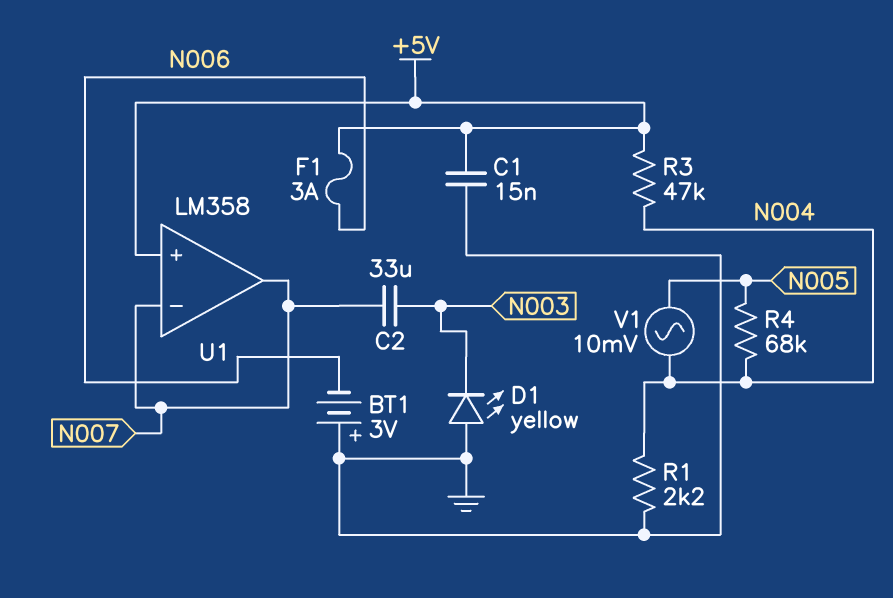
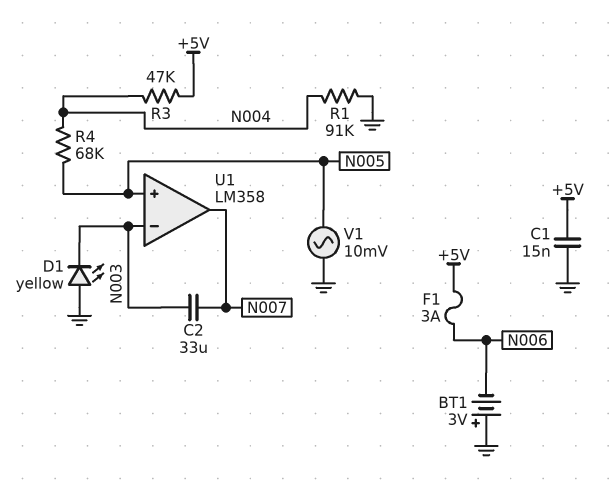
R1: 2.2k (GND, N004) -> 91k (GND, N004)
U1 pin in+: +5V -> N005
U1 pin in-: N007 -> N003
V1: AC 10mV (N004, N005) -> AC 10mV (GND, N005)

